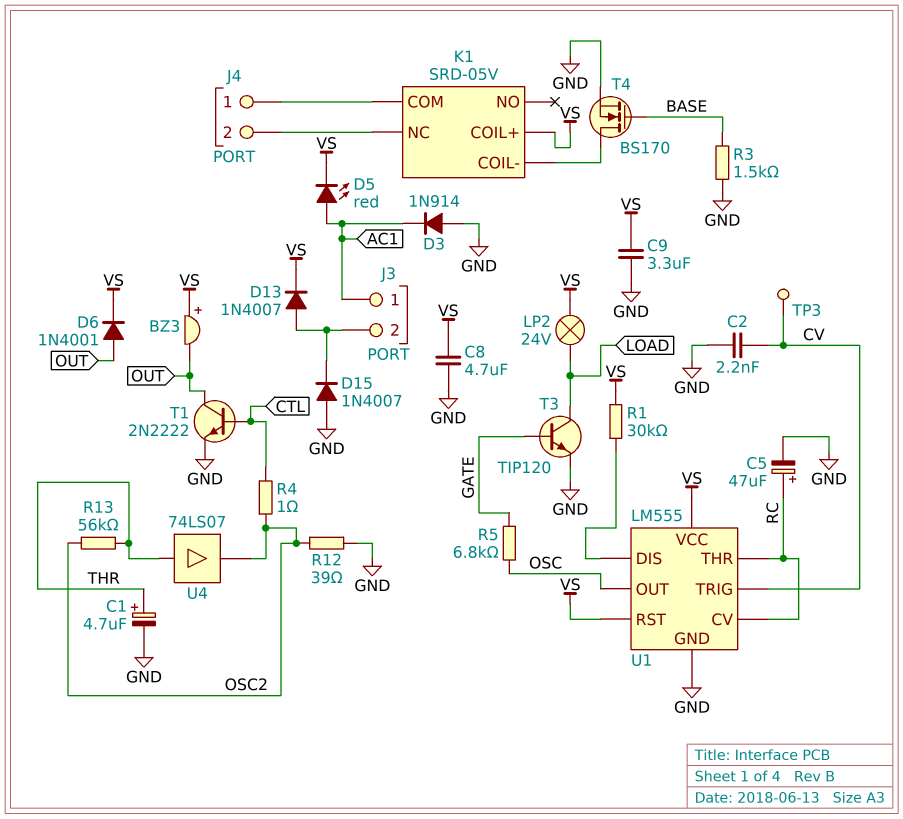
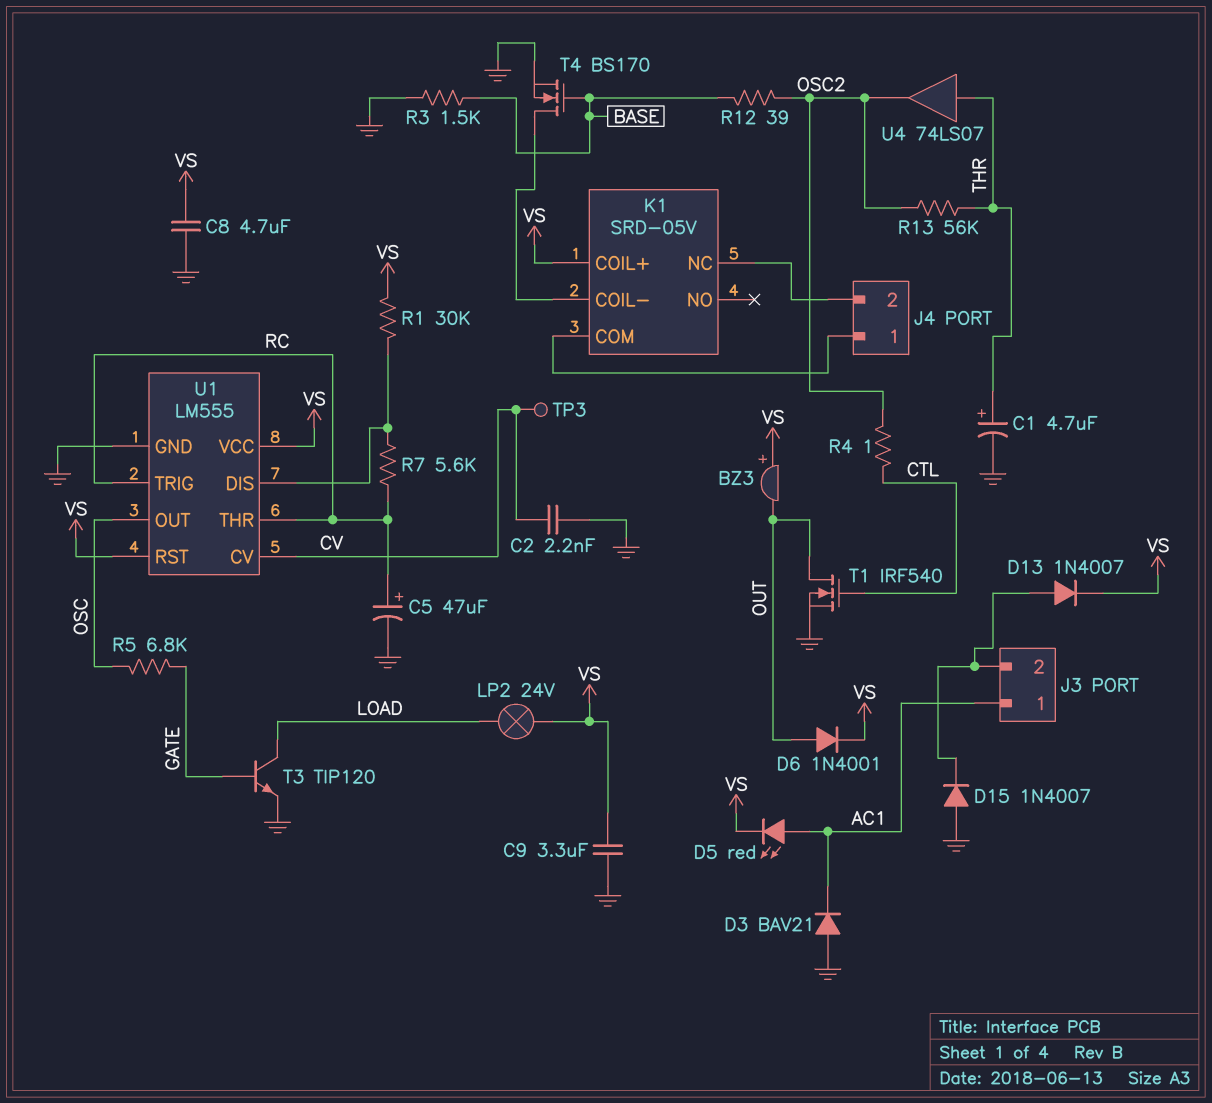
D3: diode 1N914 (A GND, K AC1) -> diode BAV21 (A GND, K AC1)
R7: none -> 5.6k (RC, U1/DIS)
R12: 39 (GND, OSC2) -> 39 (BASE, OSC2)
T1: NPN 2N2222 (B CTL, C OUT, E GND) -> NMOS IRF540 (G CTL, D OUT, S GND)
U1 pin CV: RC -> CV
U1 pin TRIG: CV -> RC

